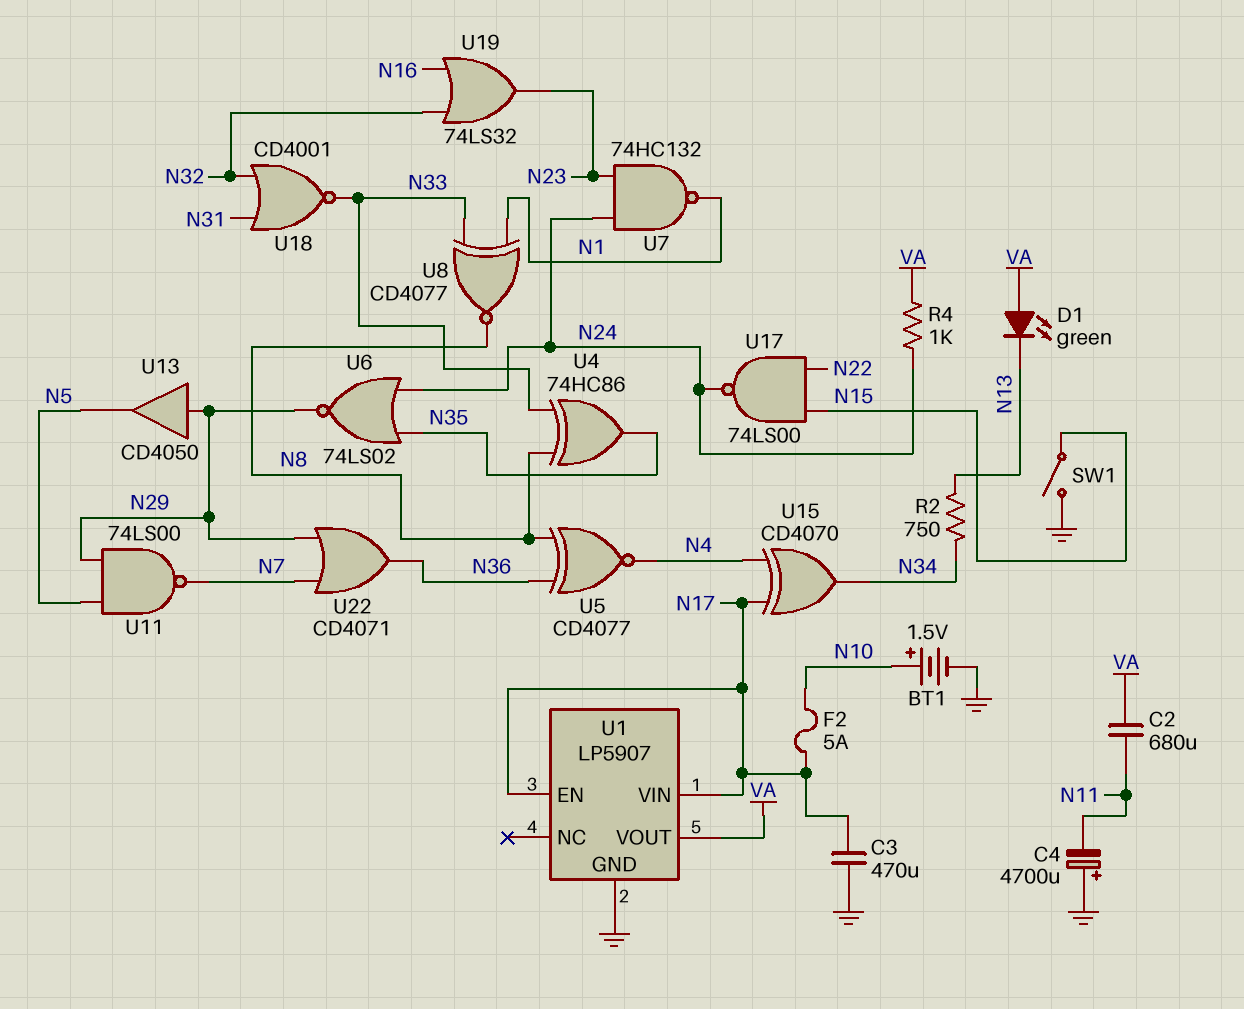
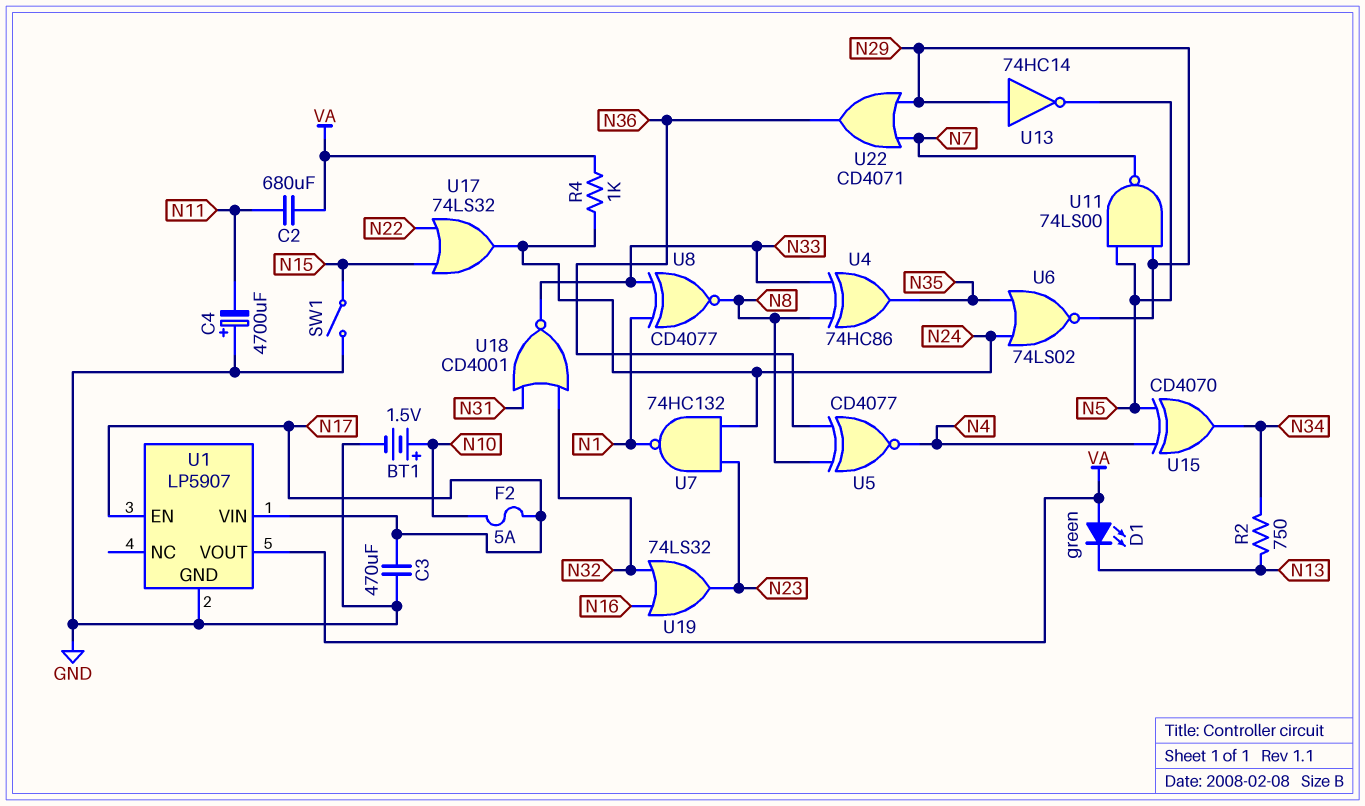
U13: buffer CD4050 (in N29, out N5) -> NOT 74HC14 (in N29, out N5)
U15: XOR CD4070 (in N4, in N17, out N34) -> XOR CD4070 (in N4, in N5, out N34)
U17: NAND 74LS00 (in N15, in N22, out N24) -> OR 74LS32 (in N15, in N22, out N24)

